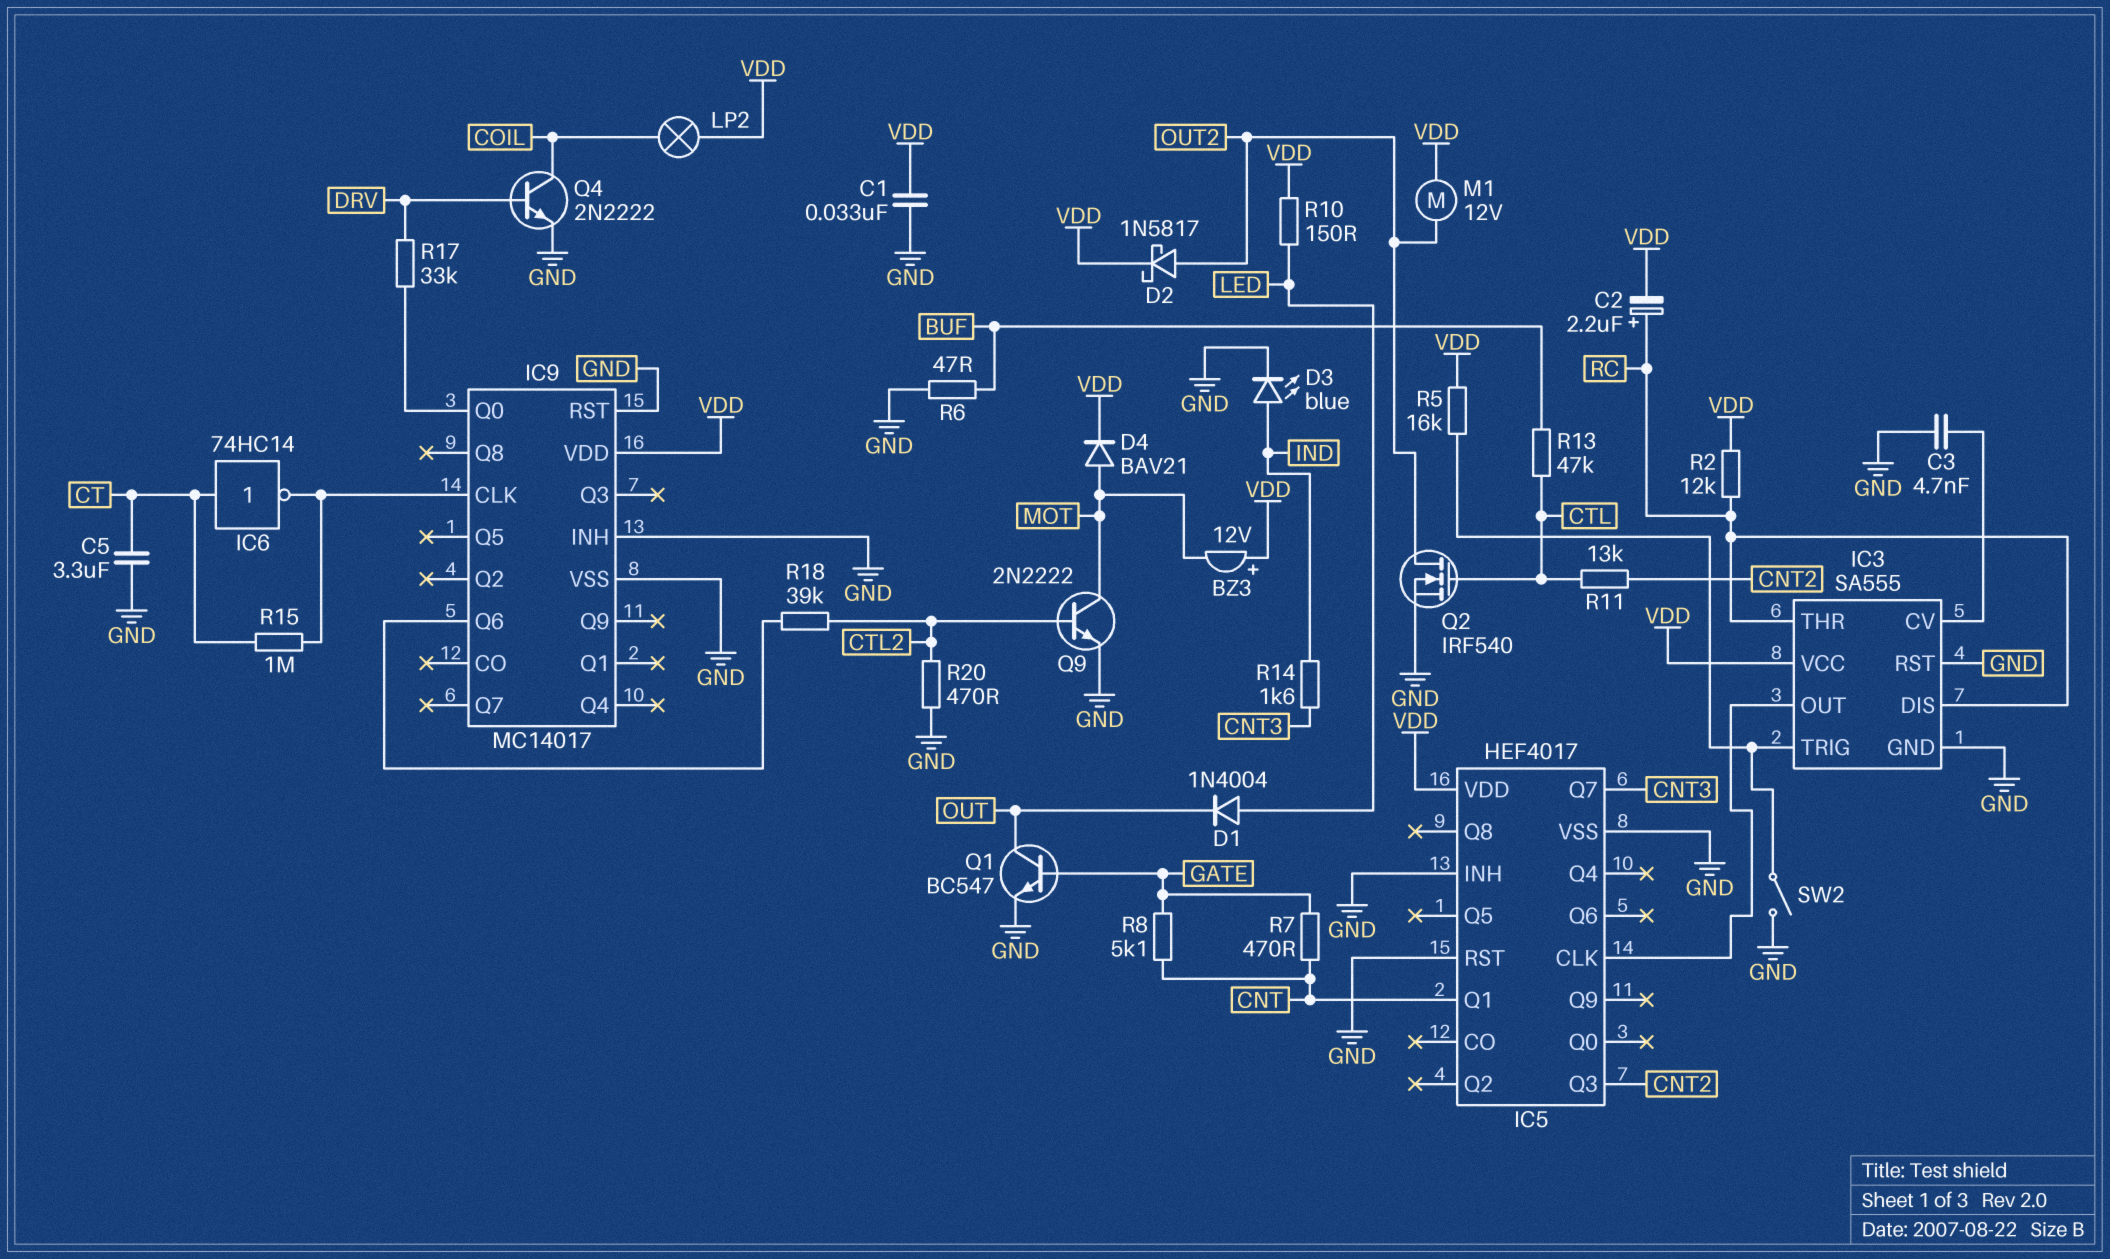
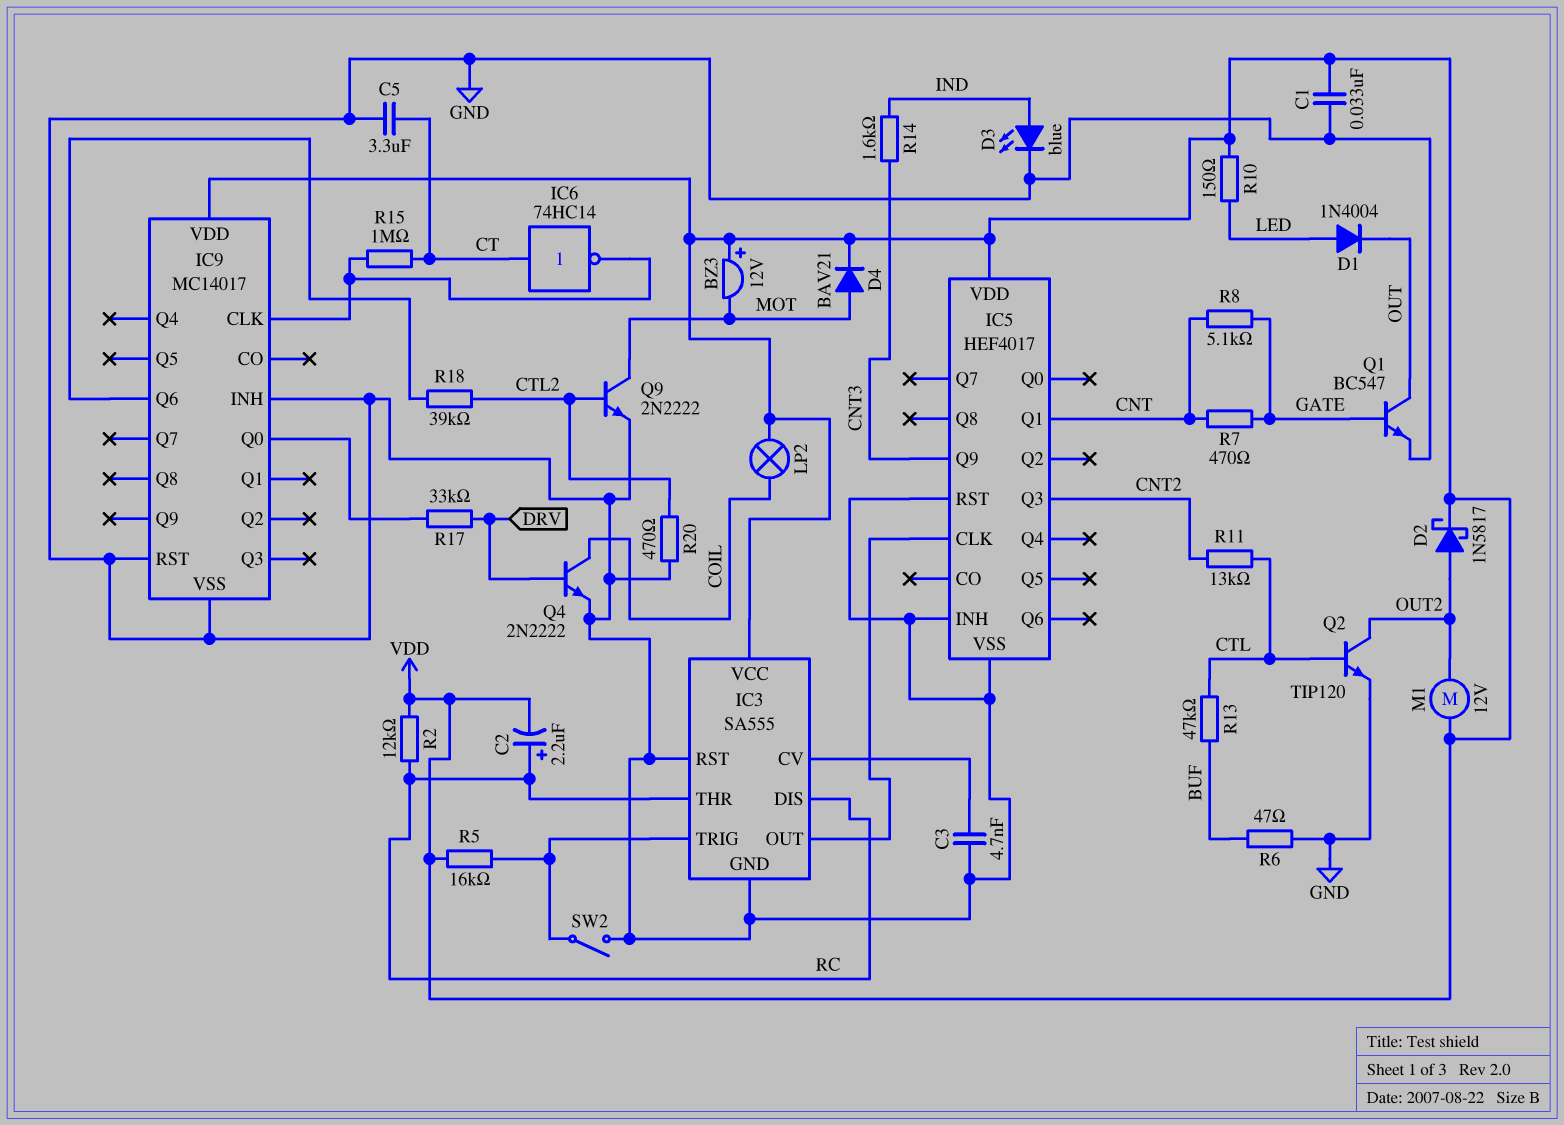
IC5 pin Q7: CNT3 -> none
IC5 pin Q9: none -> CNT3
Q2: NMOS IRF540 (G CTL, D OUT2, S GND) -> NPN TIP120 (B CTL, C OUT2, E GND)

